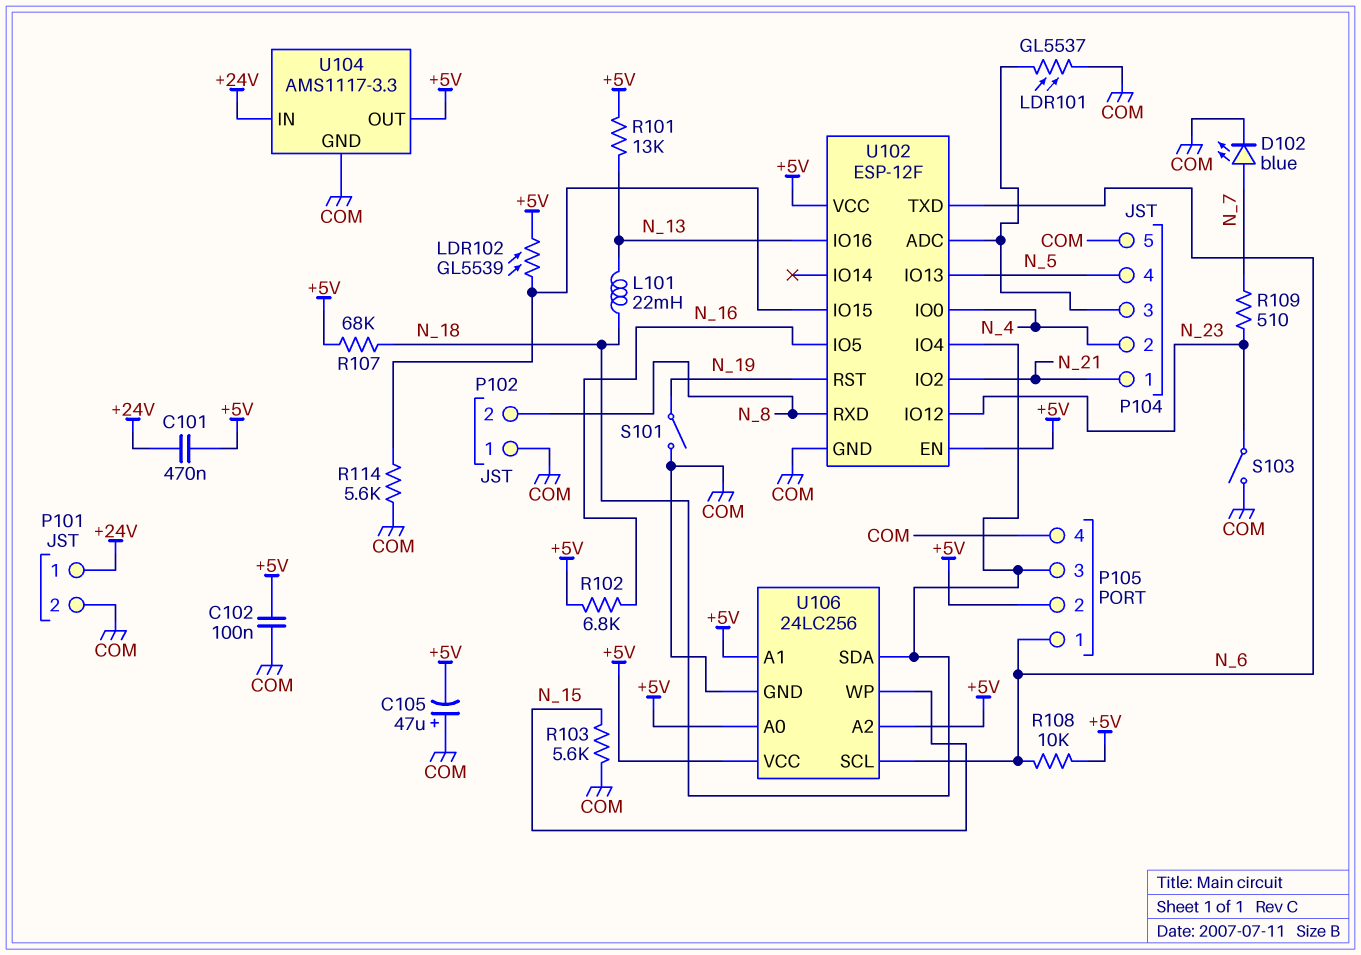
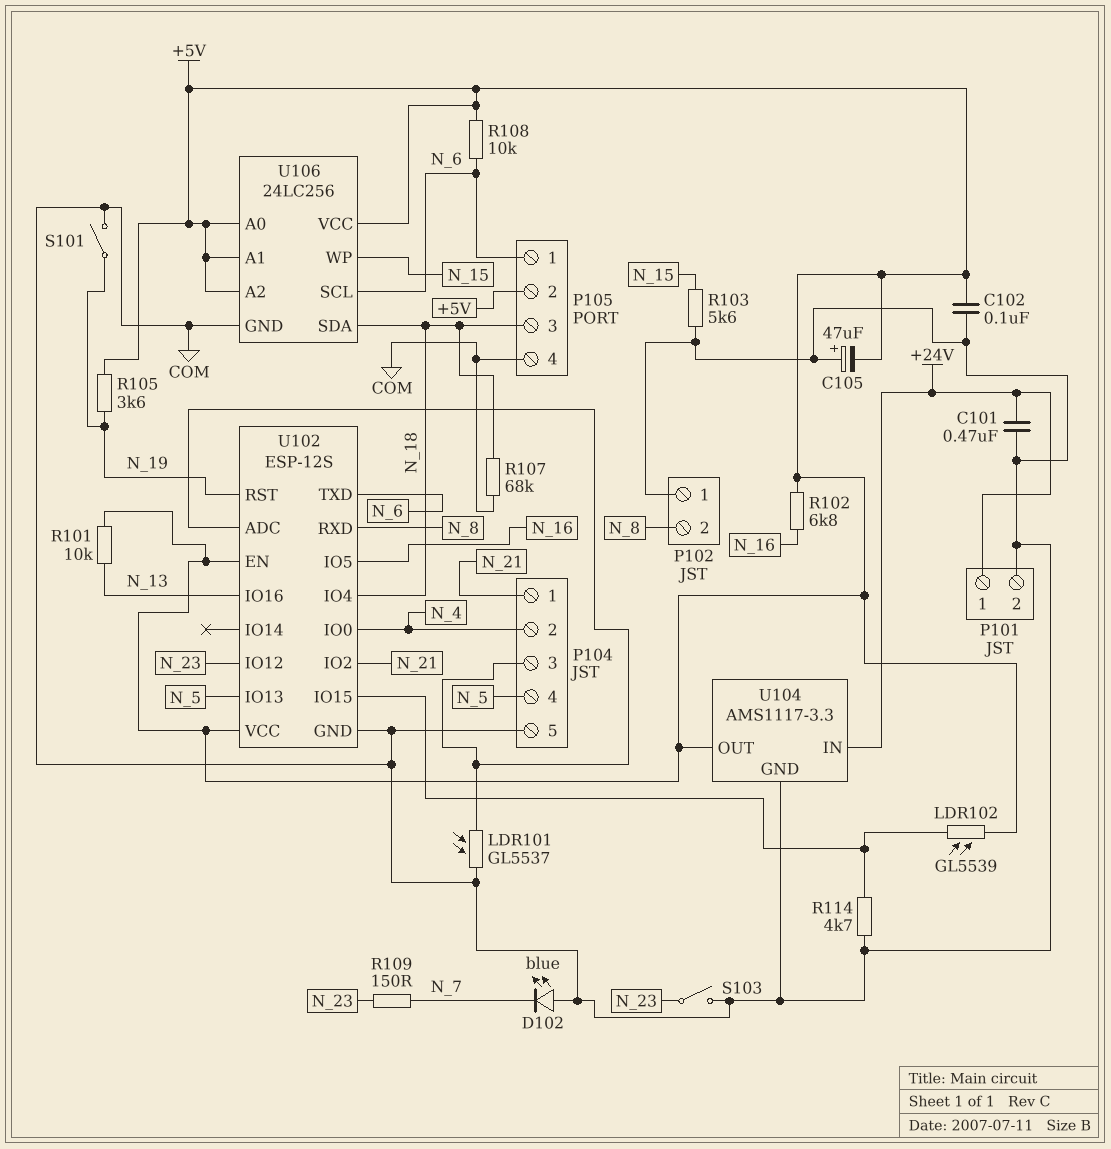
C101: 470nF (+5V, +24V) -> 470nF (+24V, COM)
D102: LED blue (A N_7, K COM) -> LED blue (A COM, K N_7)
L101: 22mH (N_13, N_18) -> none
R101: 13k (+5V, N_13) -> 10k (+5V, N_13)
R105: none -> 3.6k (+5V, N_19)
R107: 68k (+5V, N_18) -> 68k (COM, N_18)
R109: 510 (N_7, N_23) -> 150 (N_7, N_23)
R114: 5.6k (COM, U102/IO15) -> 4.7k (COM, U102/IO15)
U102: ESP-12F -> ESP-12S

